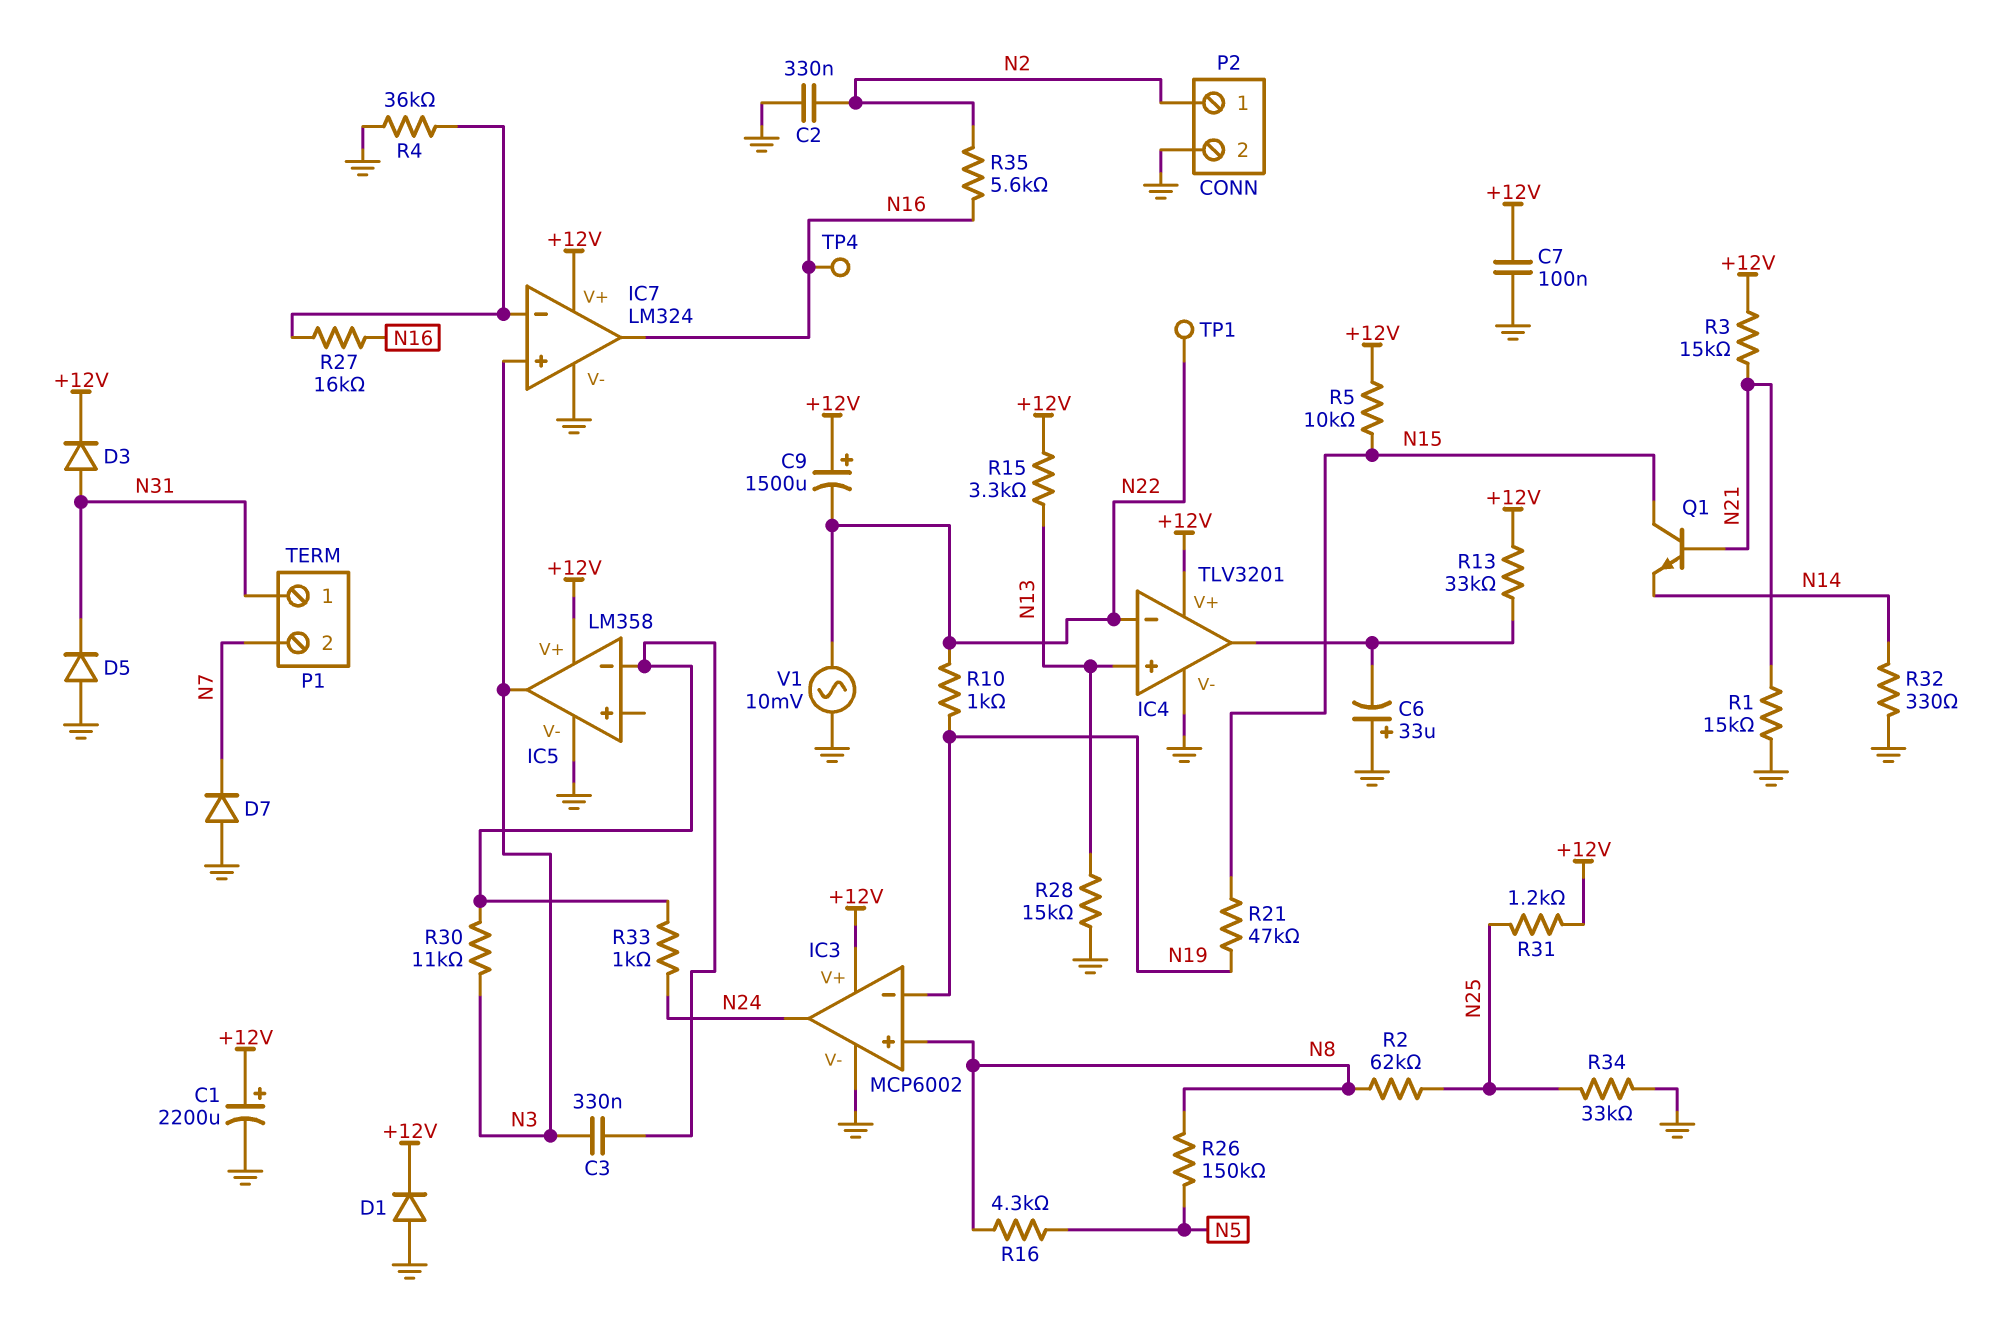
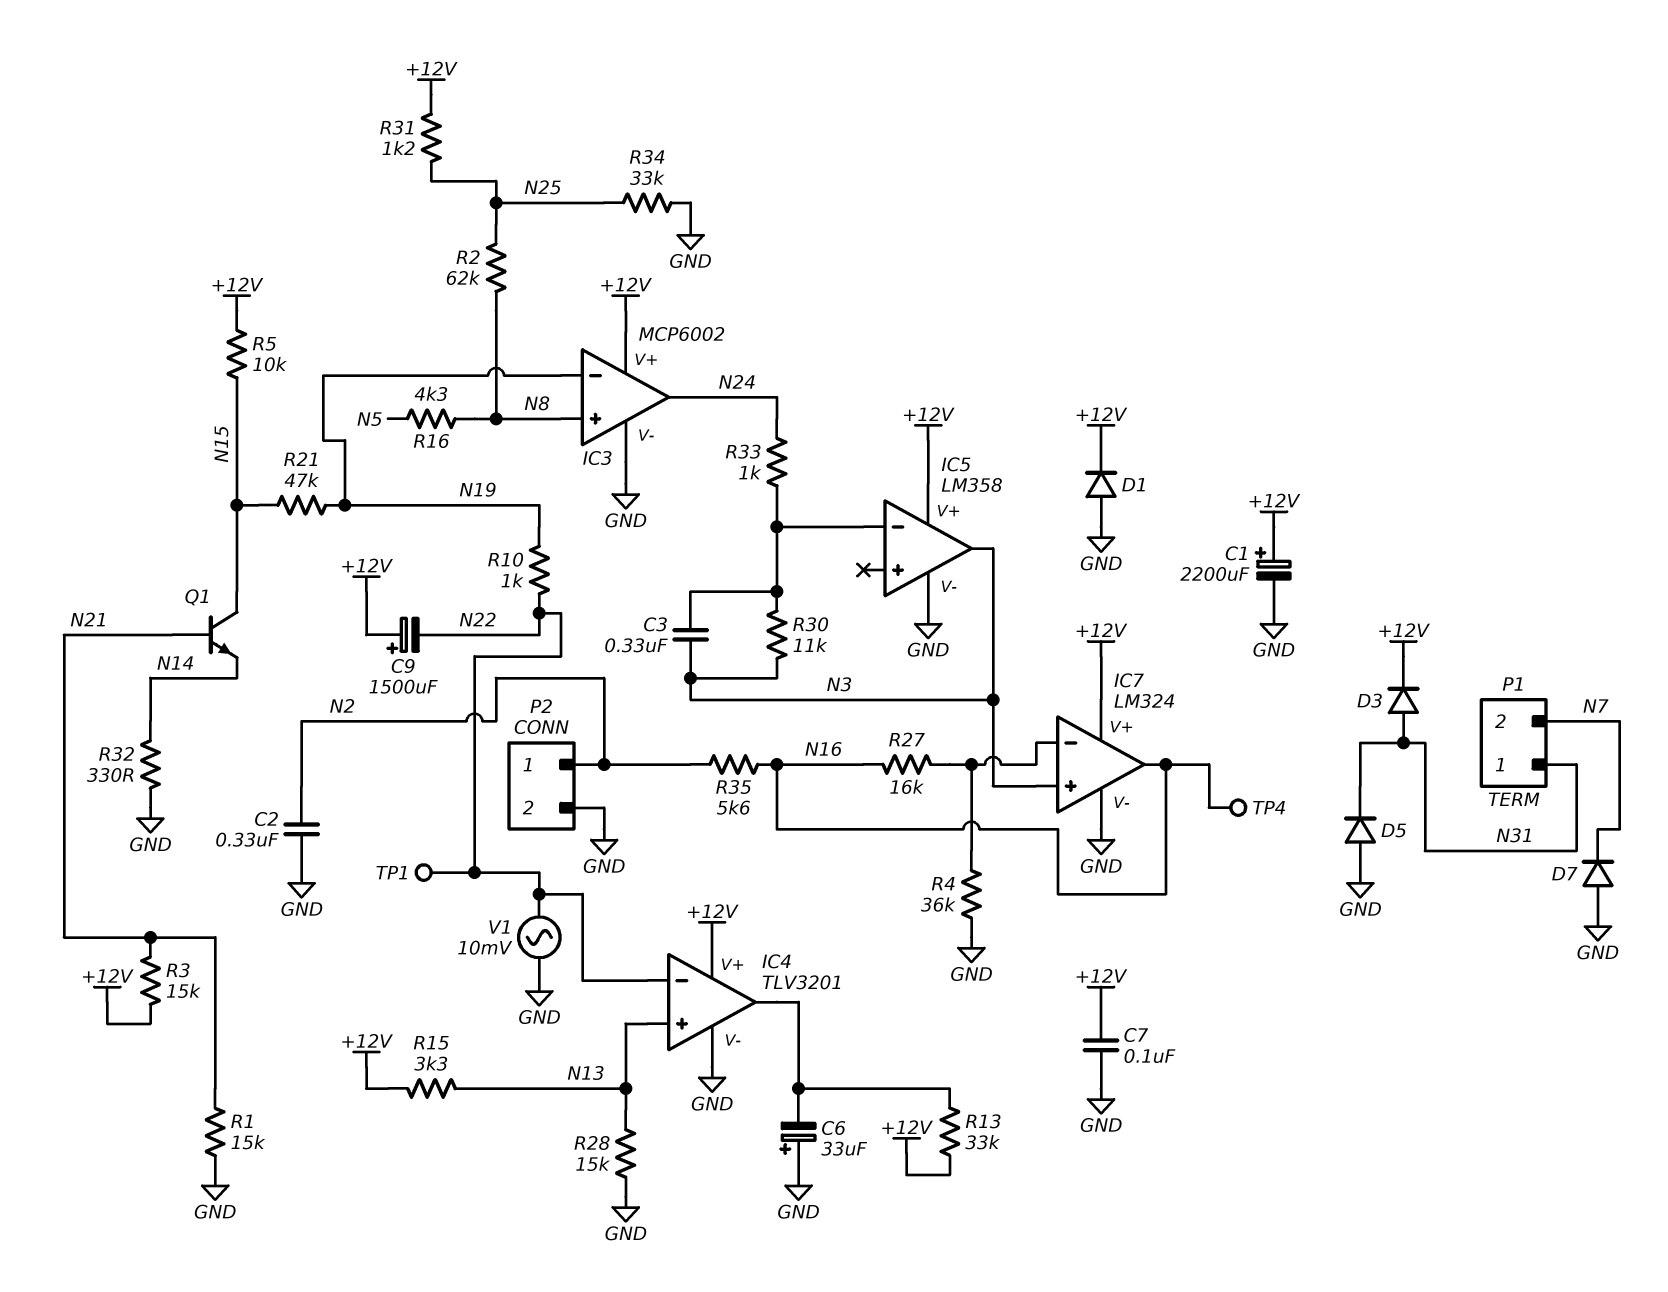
R26: 150k (N5, N8) -> none

